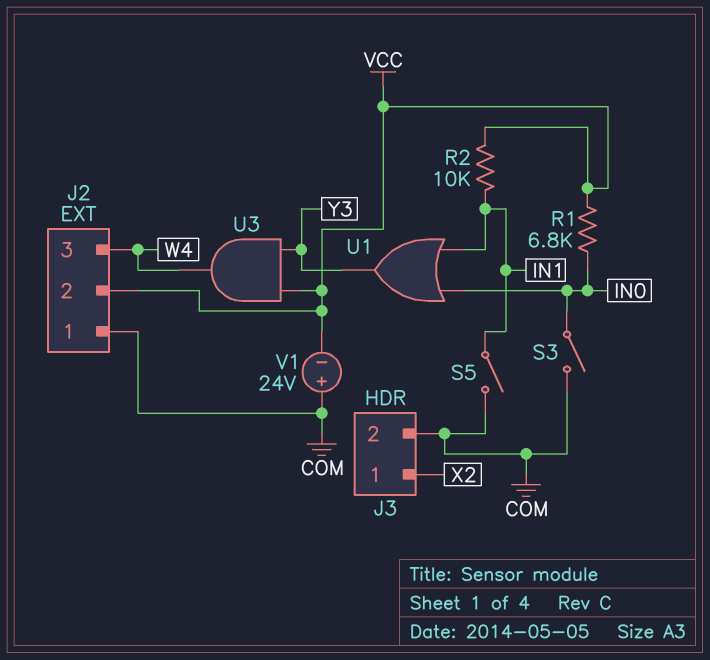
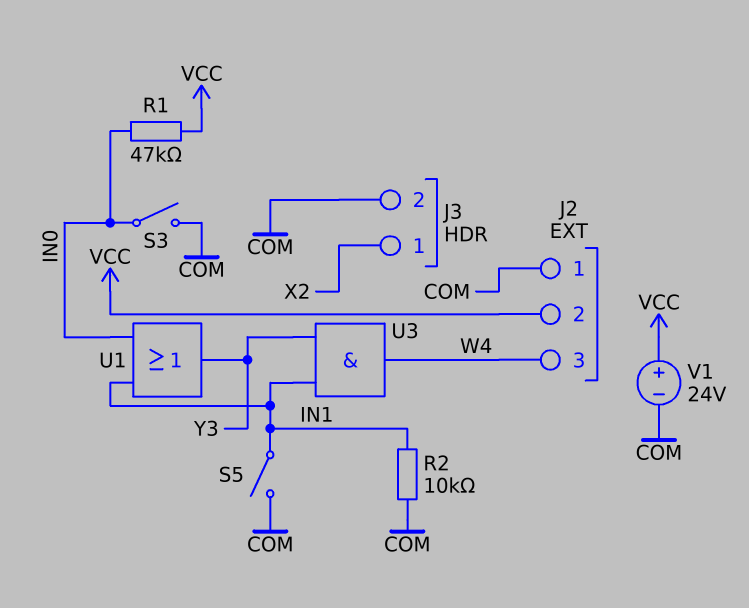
R1: 6.8k (IN0, VCC) -> 47k (IN0, VCC)
R2: 10k (IN1, VCC) -> 10k (COM, IN1)
U3: AND (in VCC, in Y3, out W4) -> AND (in IN1, in Y3, out W4)
V1: 24V (plus COM, minus VCC) -> 24V (plus VCC, minus COM)

